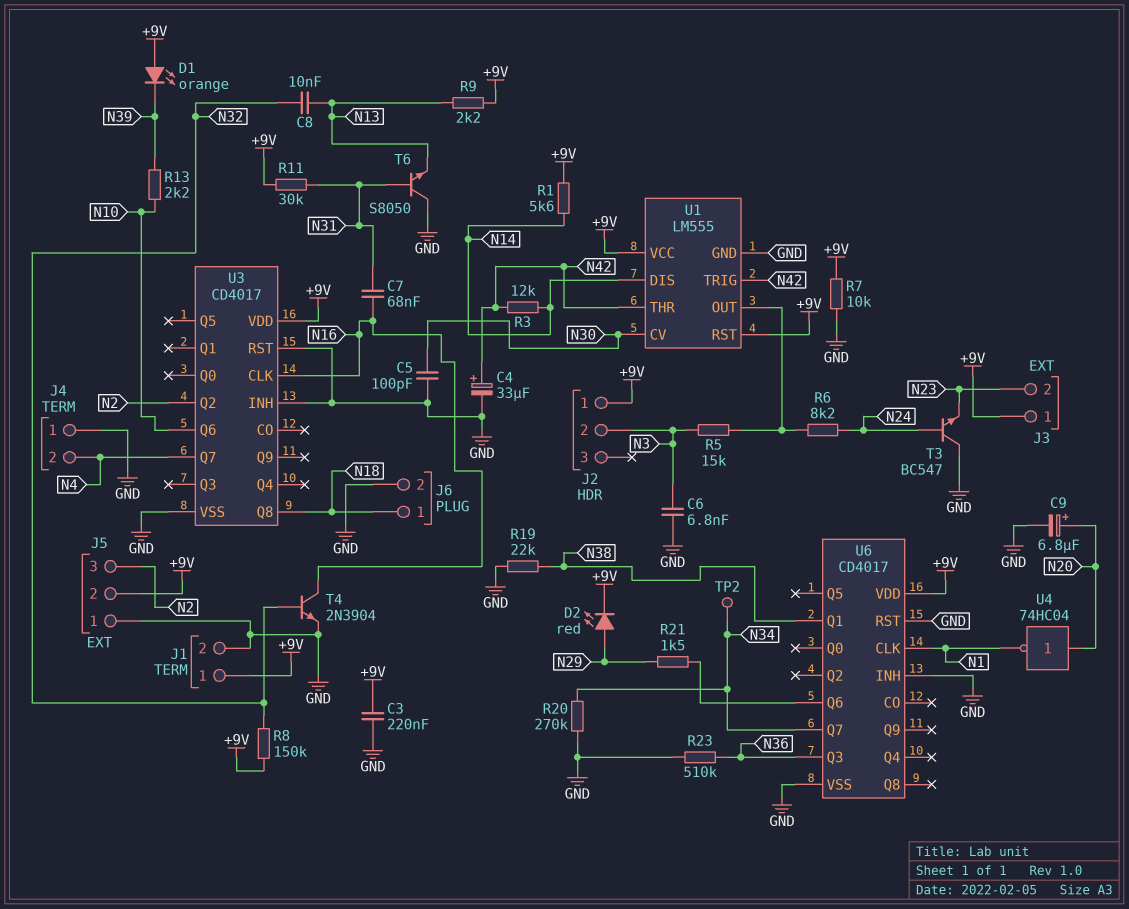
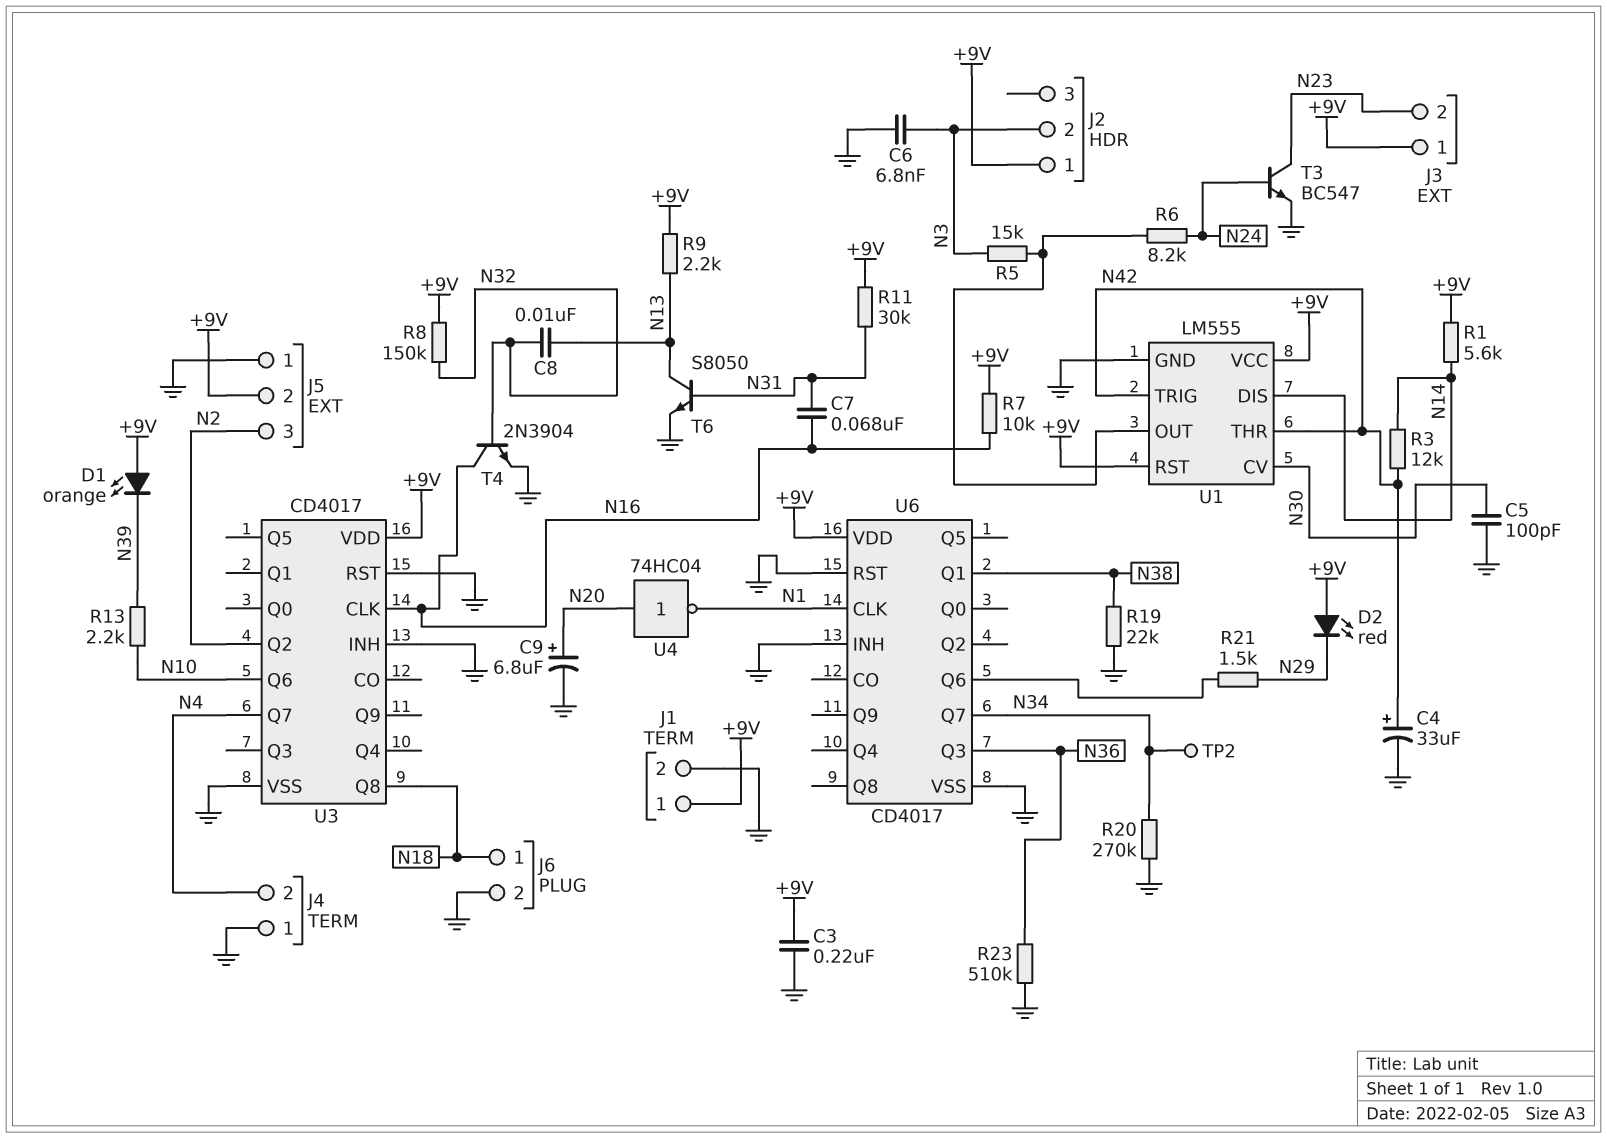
D2: LED red (A N29, K +9V) -> LED red (A +9V, K N29)
R7: 10k (+9V, GND) -> 10k (+9V, N16)
T3: NPN BC547 (B N24, C GND, E N23) -> NPN BC547 (B N24, C N23, E GND)
T6: NPN S8050 (B N31, C GND, E N13) -> NPN S8050 (B N31, C N13, E GND)

